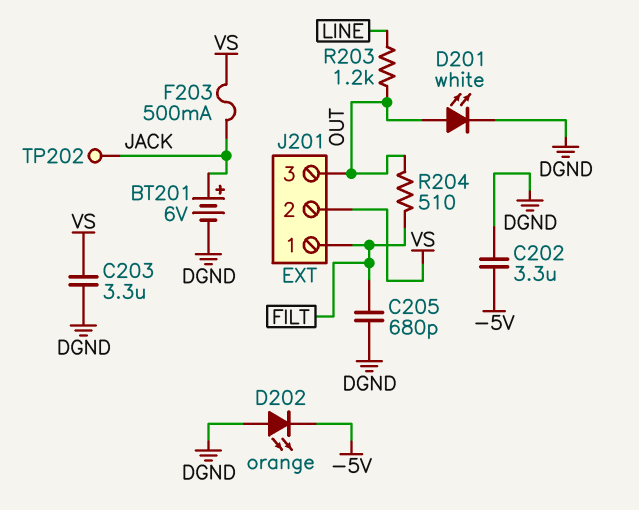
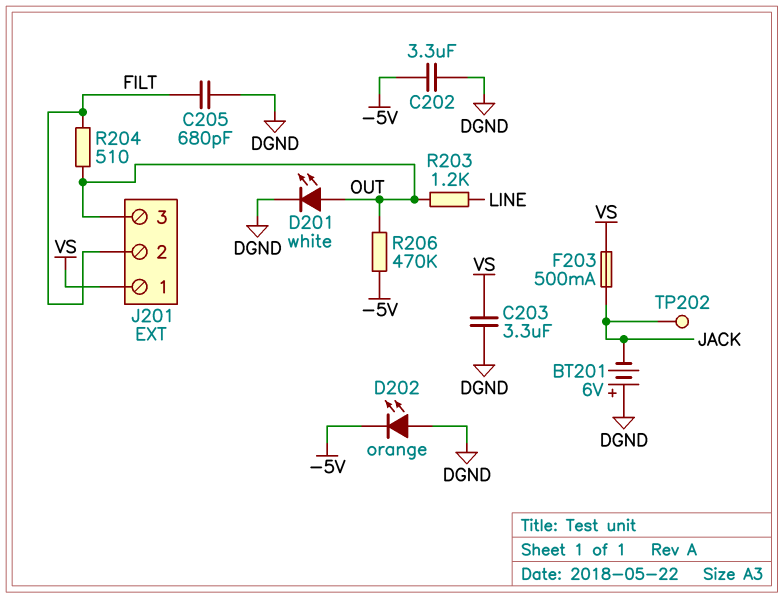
BT201: 6V (plus JACK, minus DGND) -> 6V (plus DGND, minus JACK)
J201 pin 1: FILT -> VS
J201 pin 2: VS -> FILT
R206: none -> 470k (-5V, OUT)

